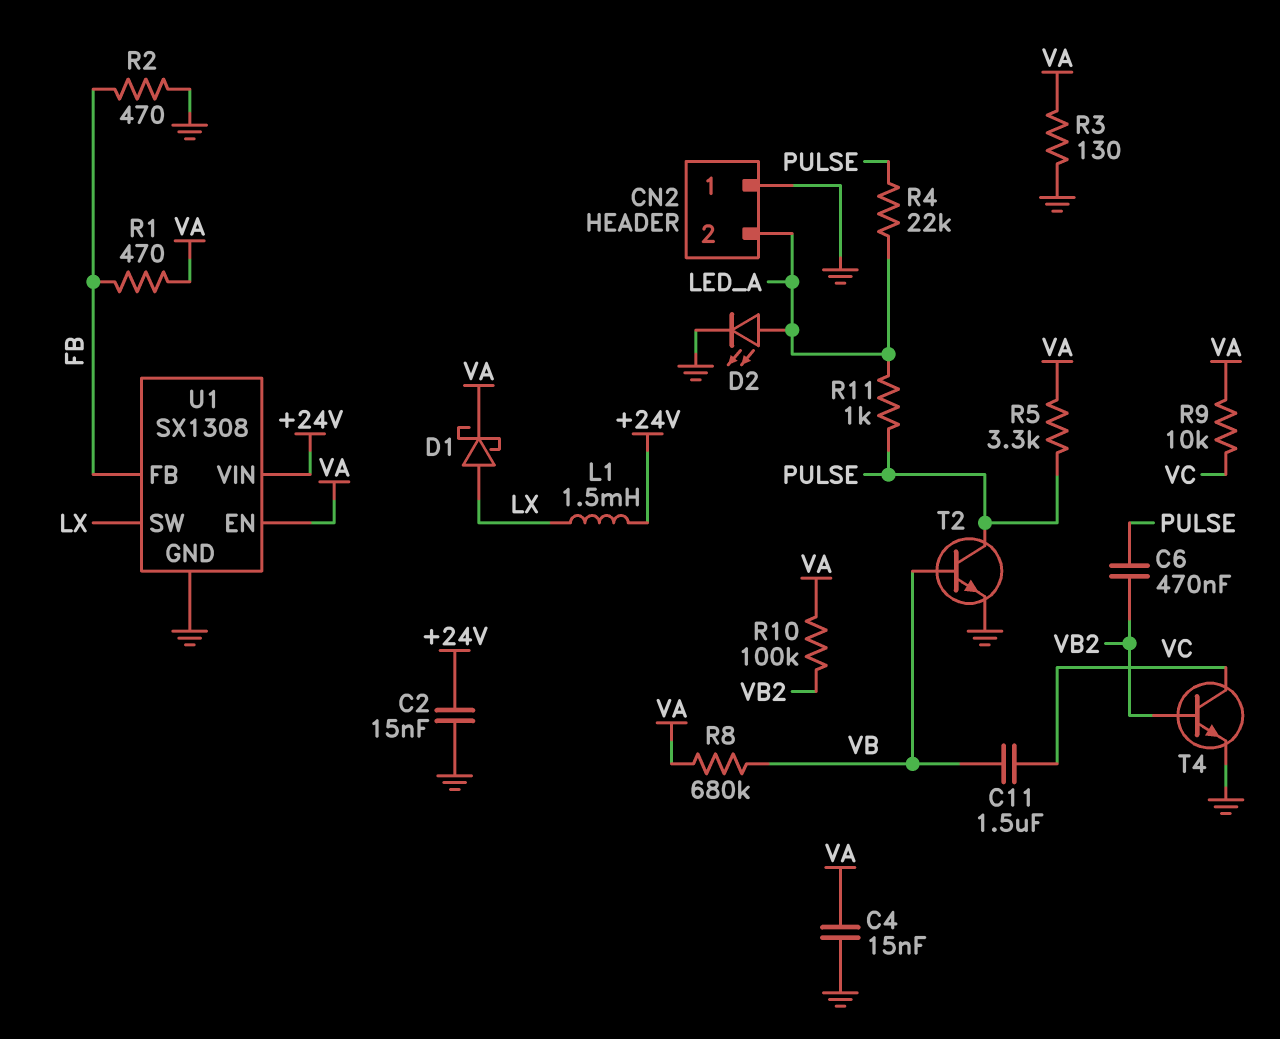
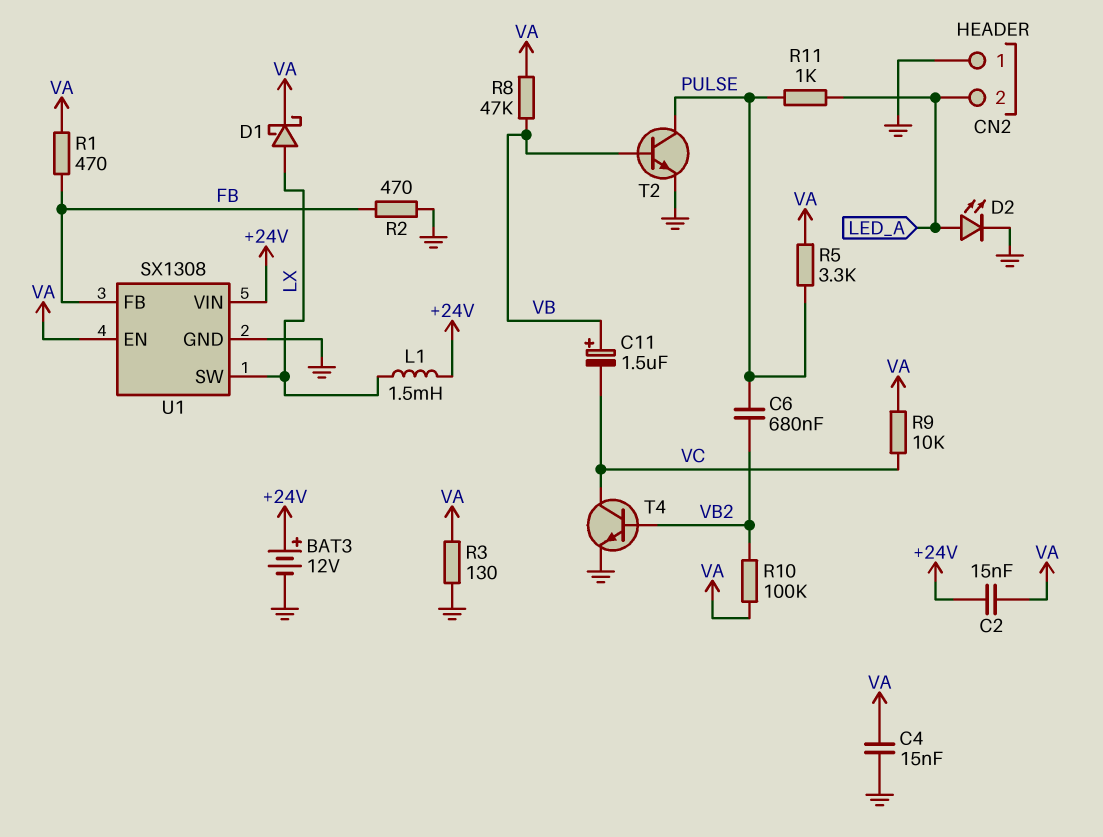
BAT3: none -> 12V (plus +24V, minus GND)
C2: 15nF (+24V, GND) -> 15nF (+24V, VA)
C6: 470nF (PULSE, VB2) -> 680nF (PULSE, VB2)
C11: 1.5uF (VB, VC) -> 1.5uF (plus VB, minus VC)
R4: 22k (LED_A, PULSE) -> none
R8: 680k (VA, VB) -> 47k (VA, VB)

